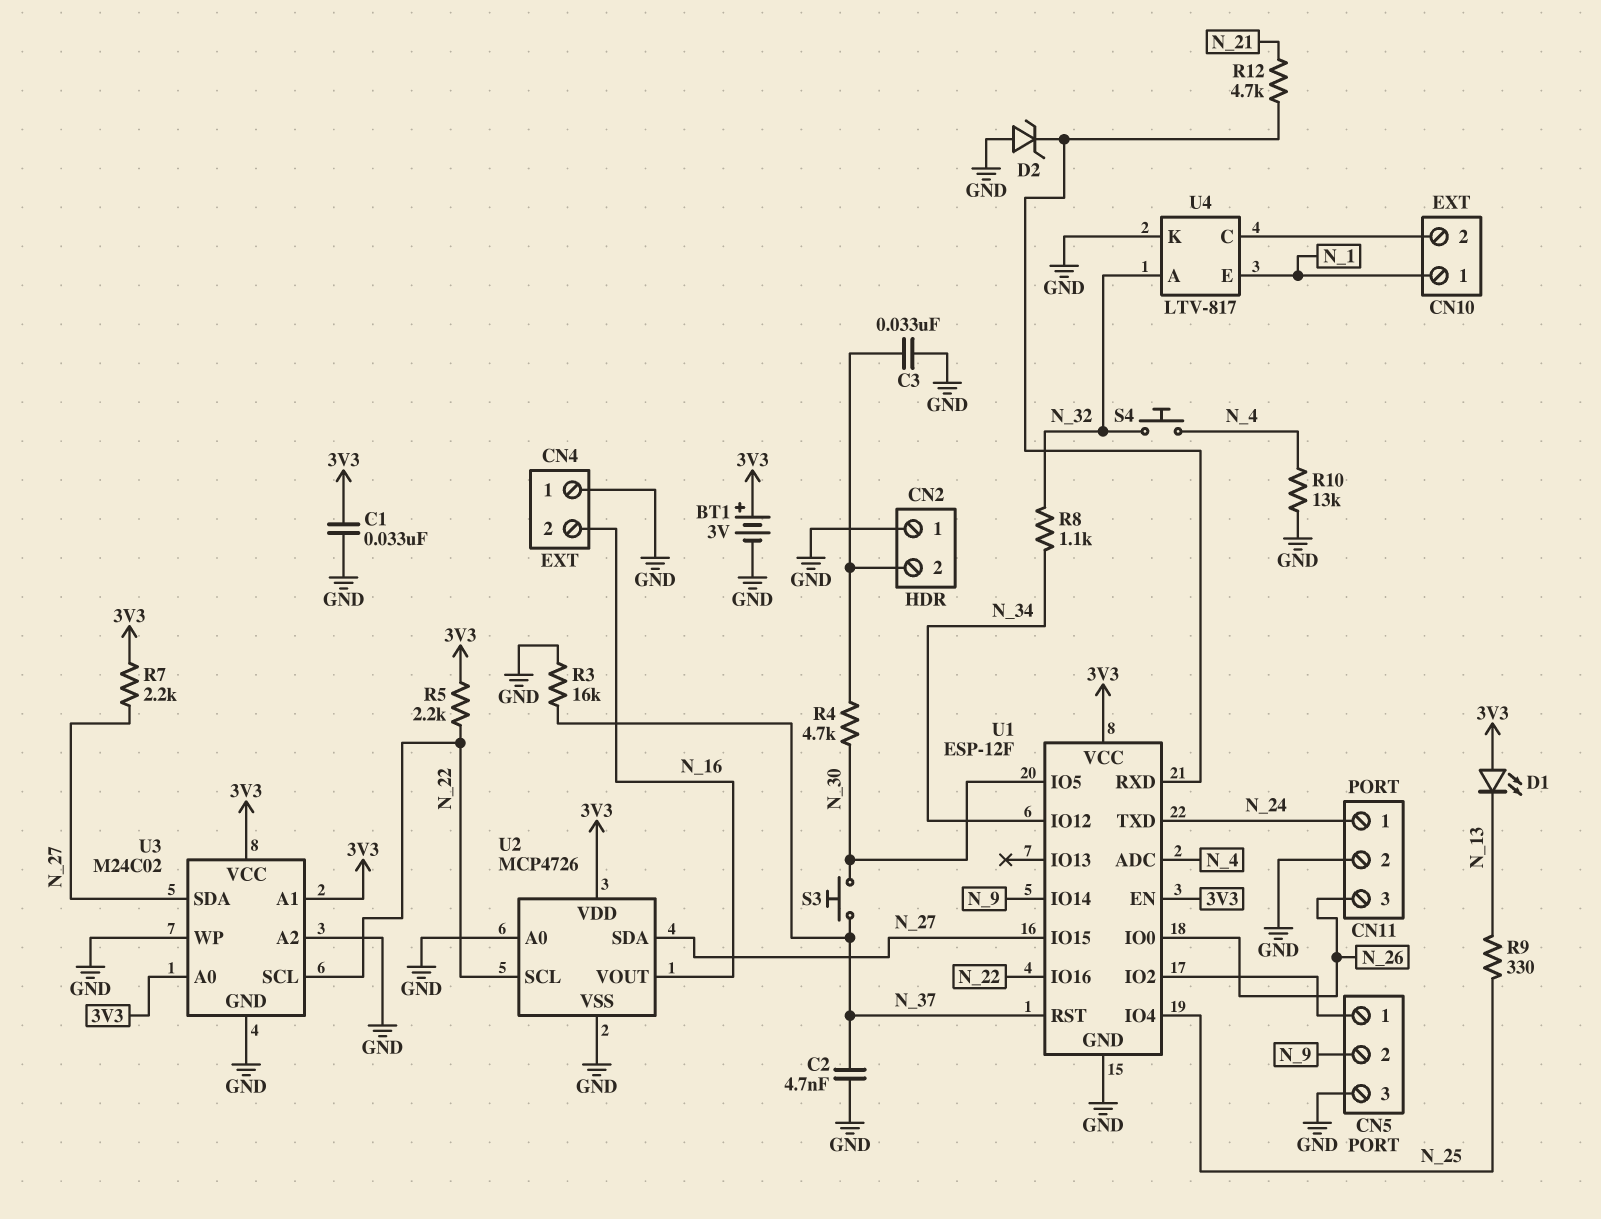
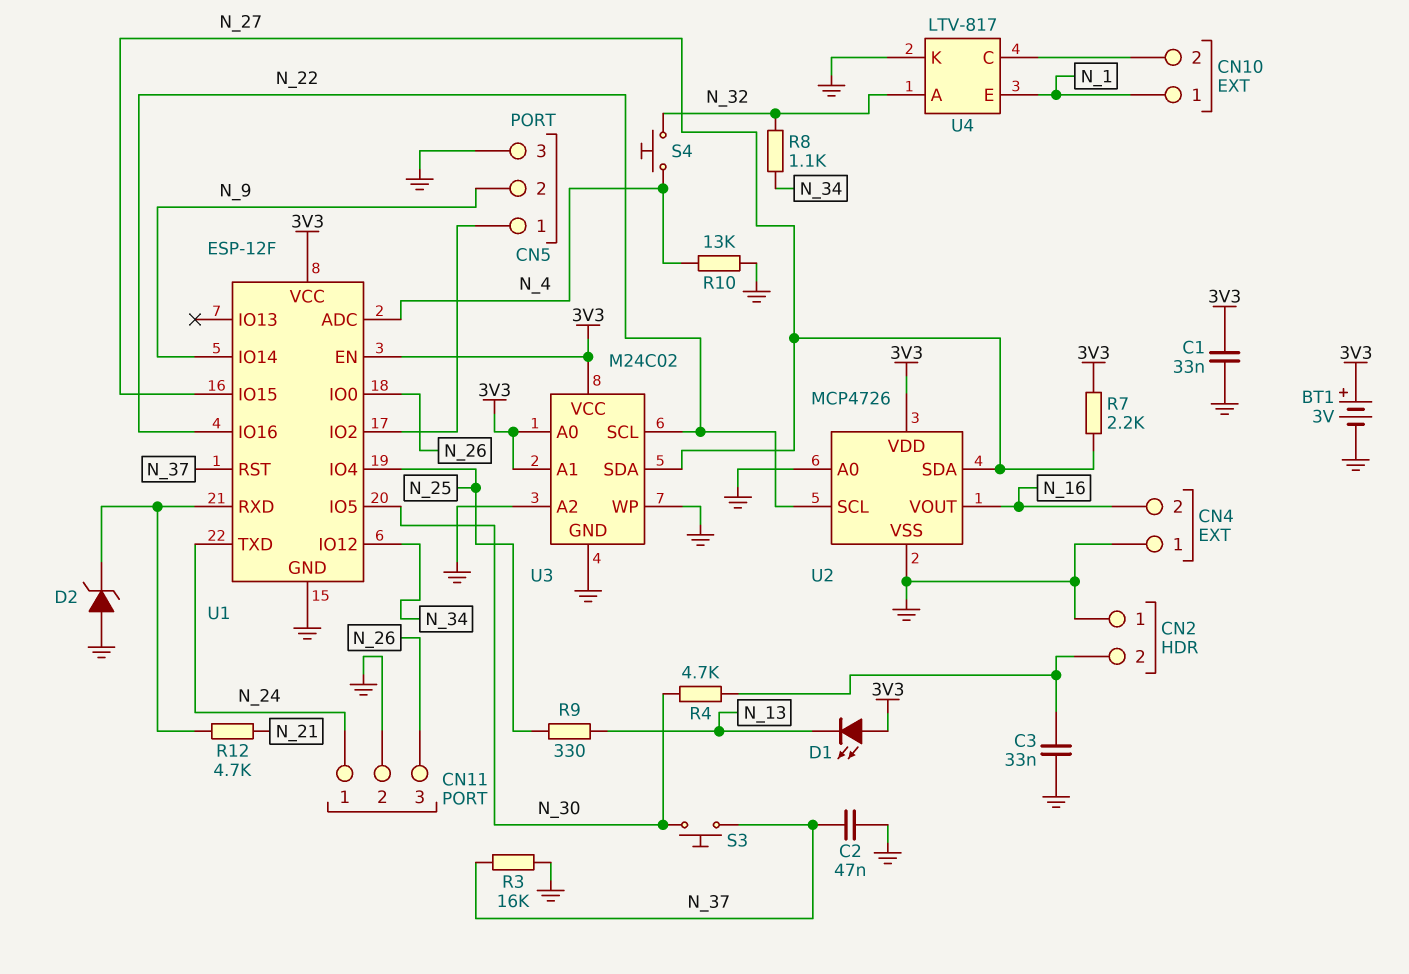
C2: 4.7nF (GND, N_37) -> 47nF (GND, N_37)
R5: 2.2k (3V3, N_22) -> none

